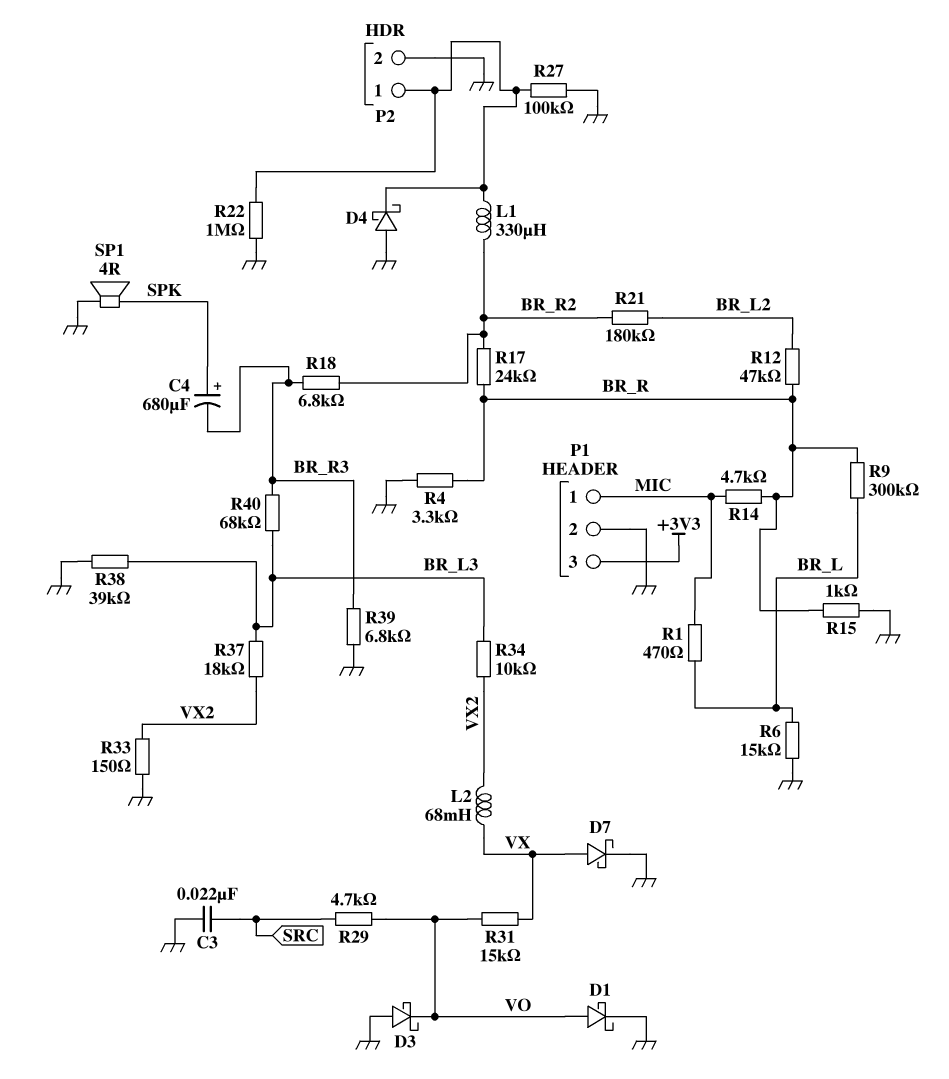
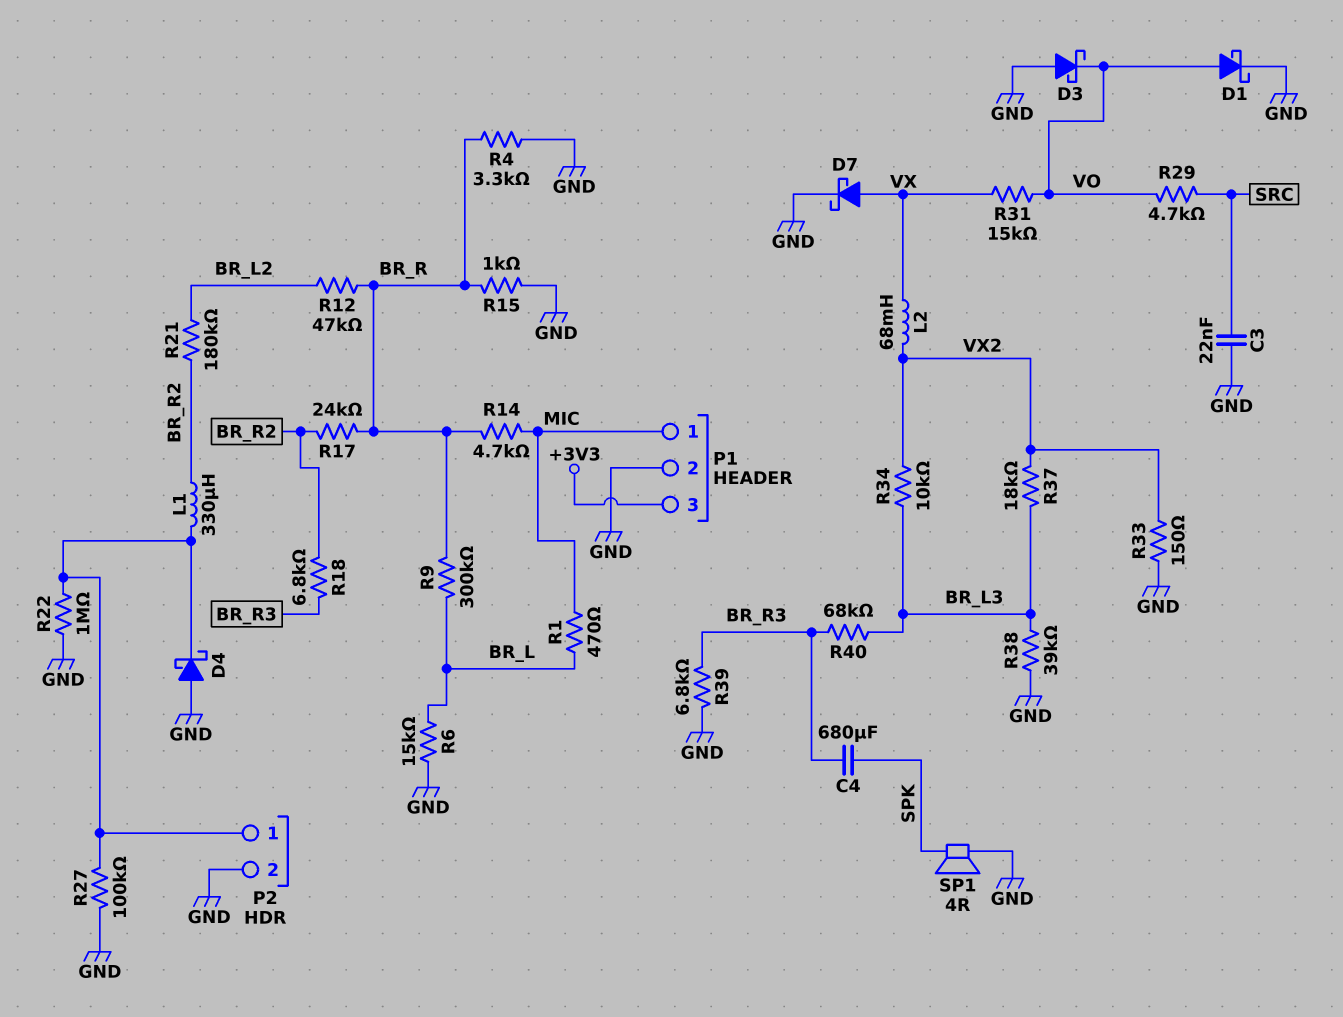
C4: 680uF (plus SPK, minus BR_R3) -> 680uF (BR_R3, SPK)

